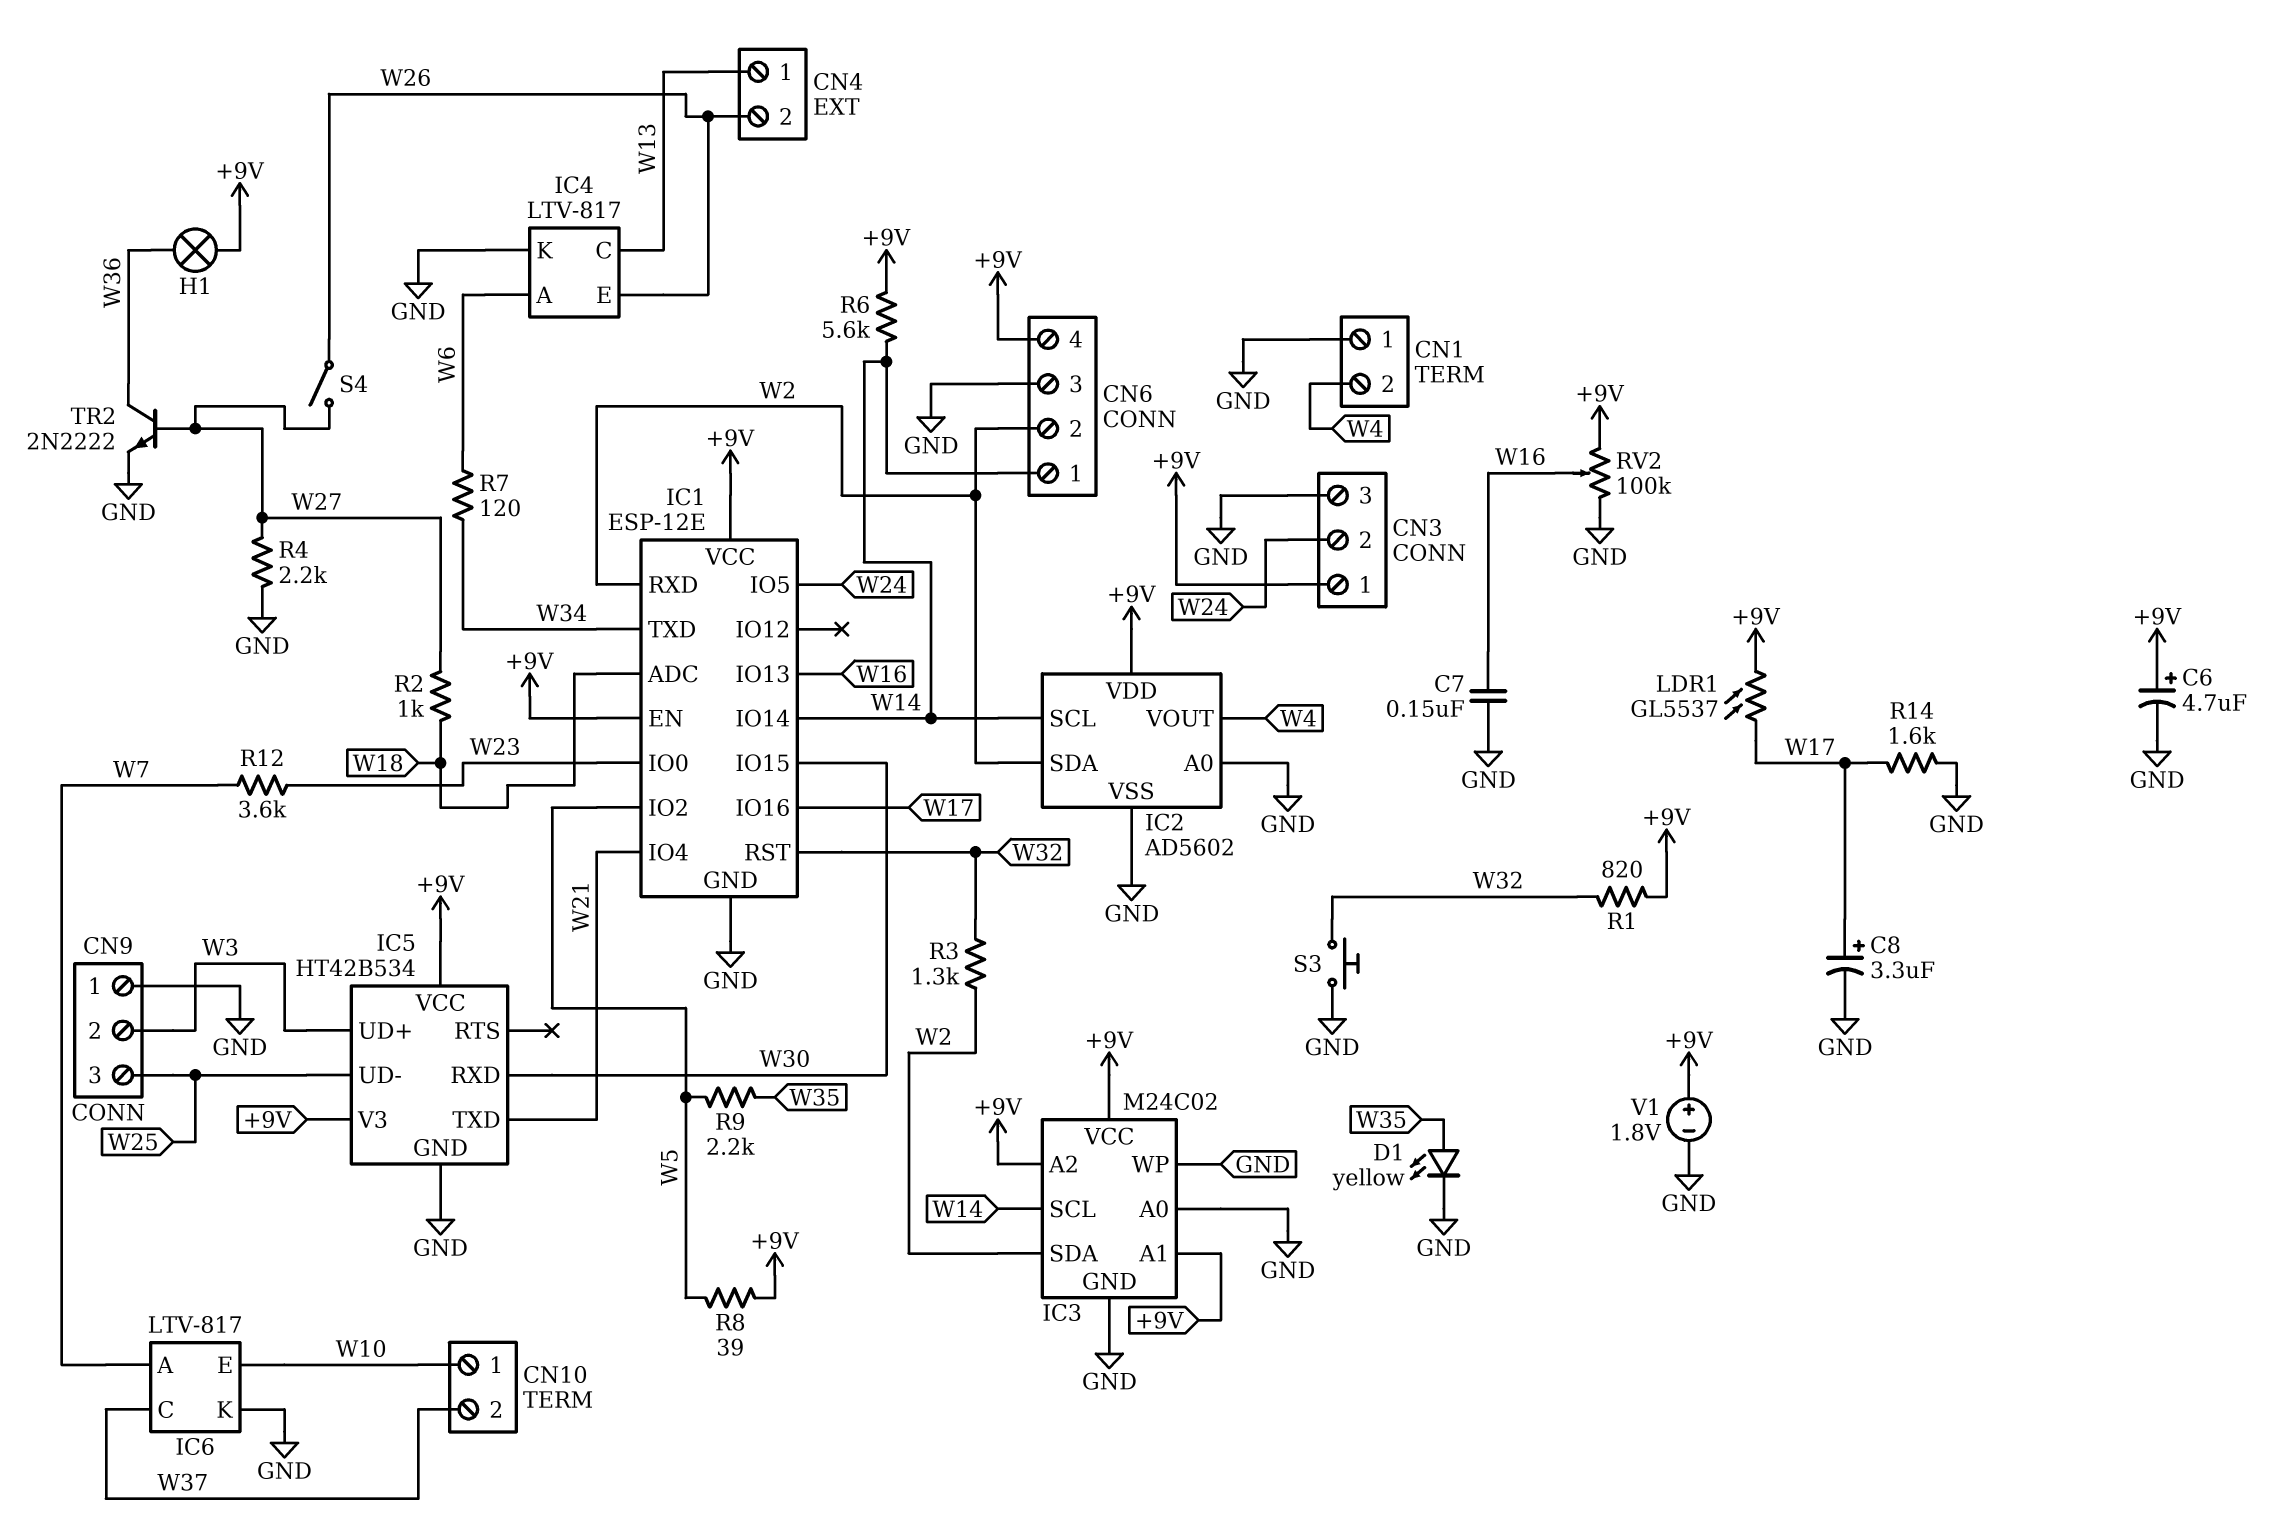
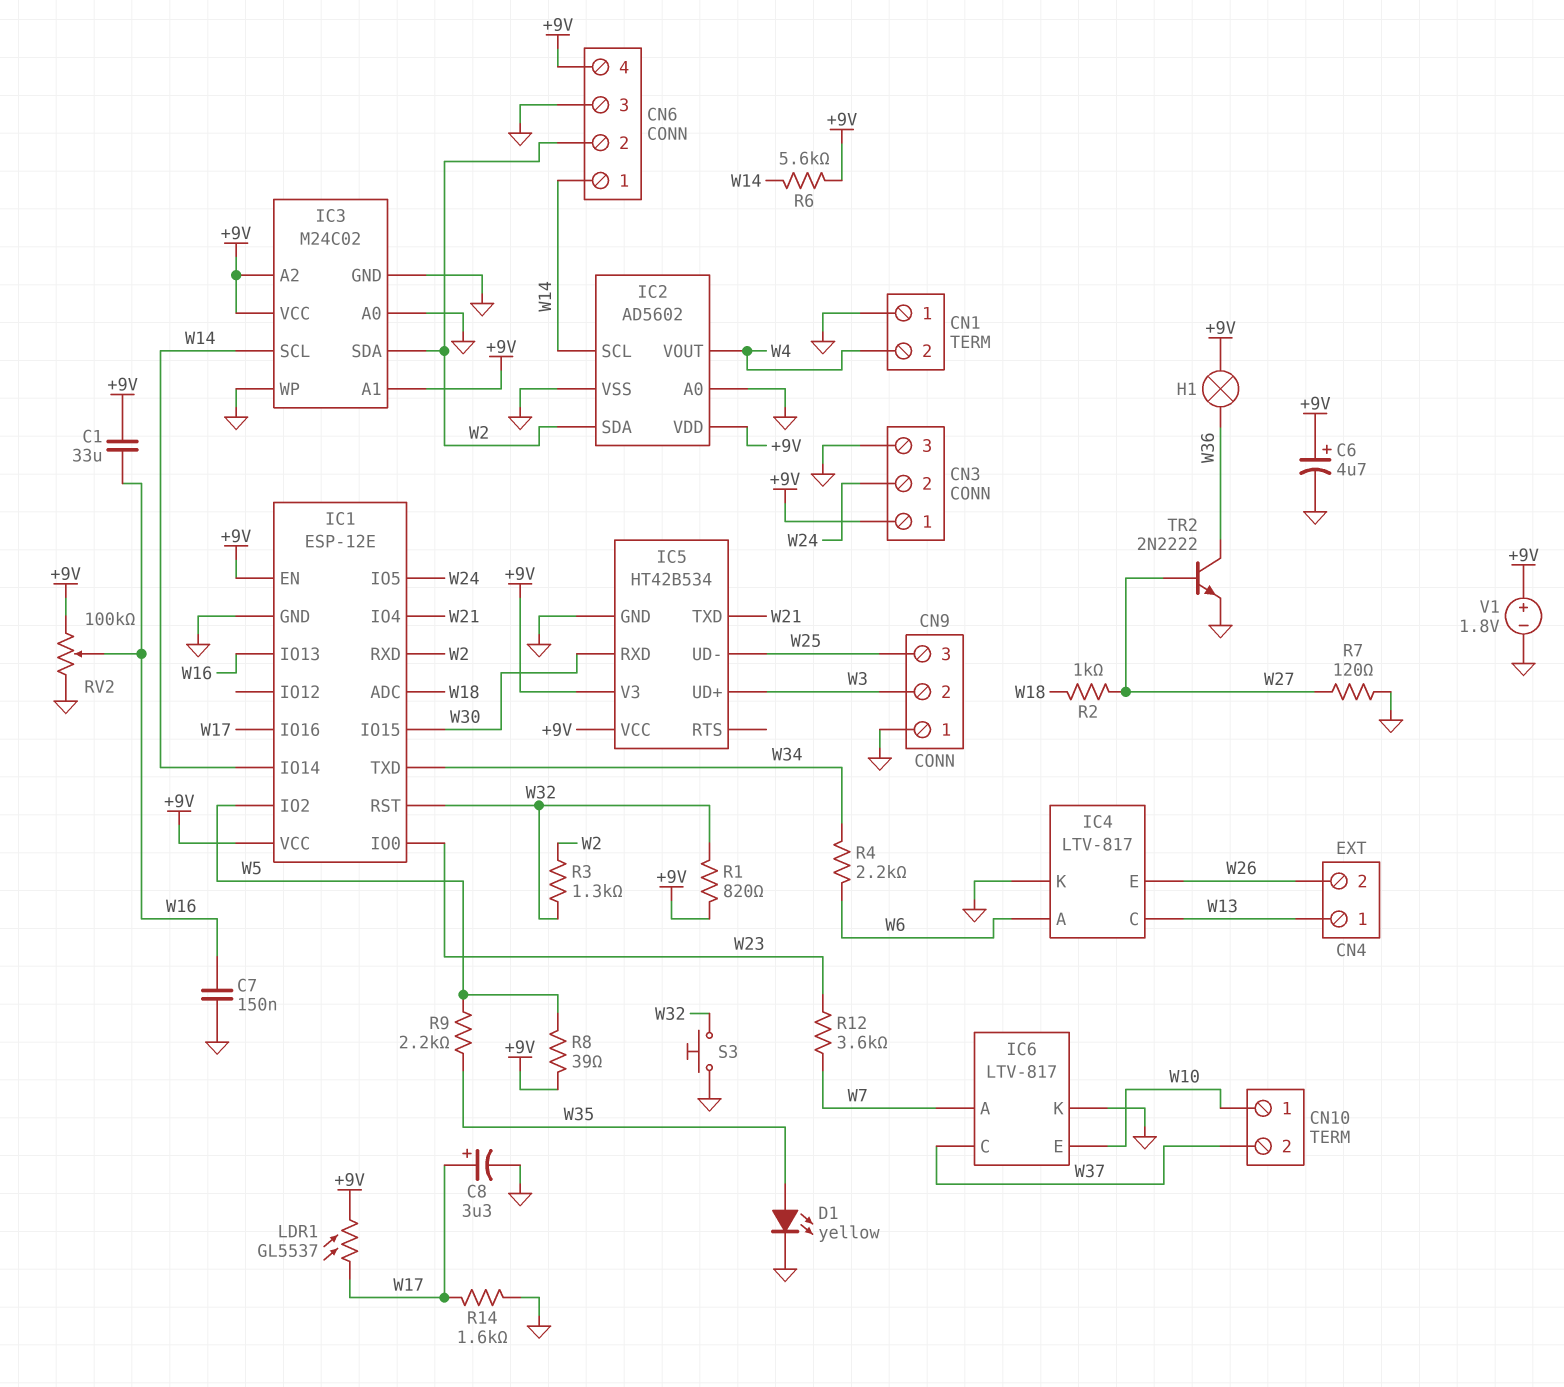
C1: none -> 33uF (+9V, W16)
R4: 2.2k (GND, W27) -> 2.2k (W6, W34)
R7: 120 (W6, W34) -> 120 (GND, W27)
S4: switch (W26, W27) -> none

